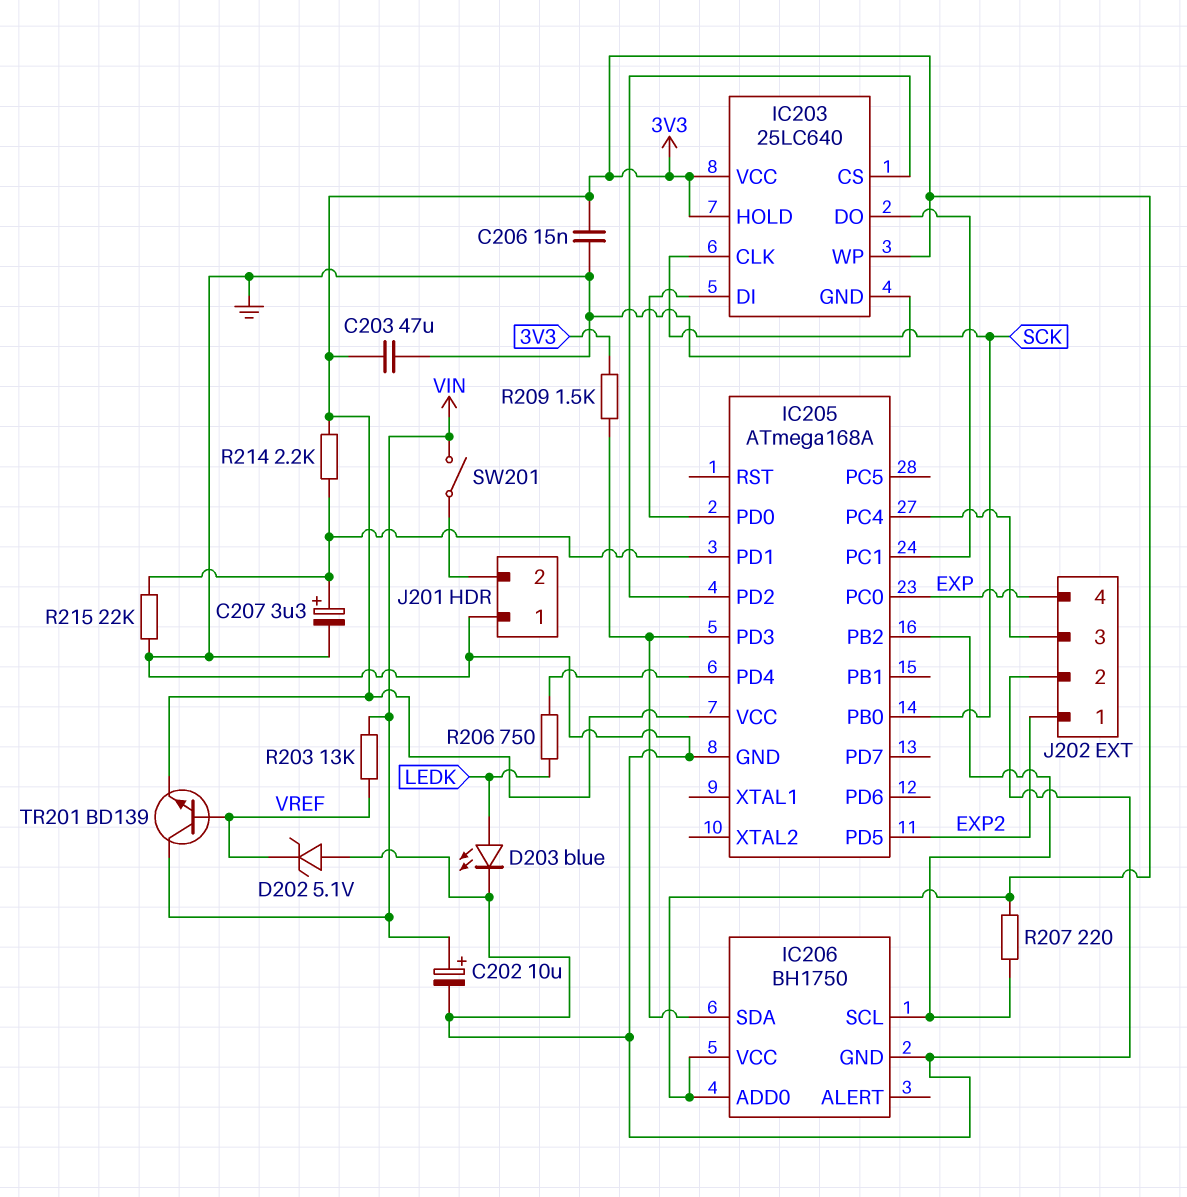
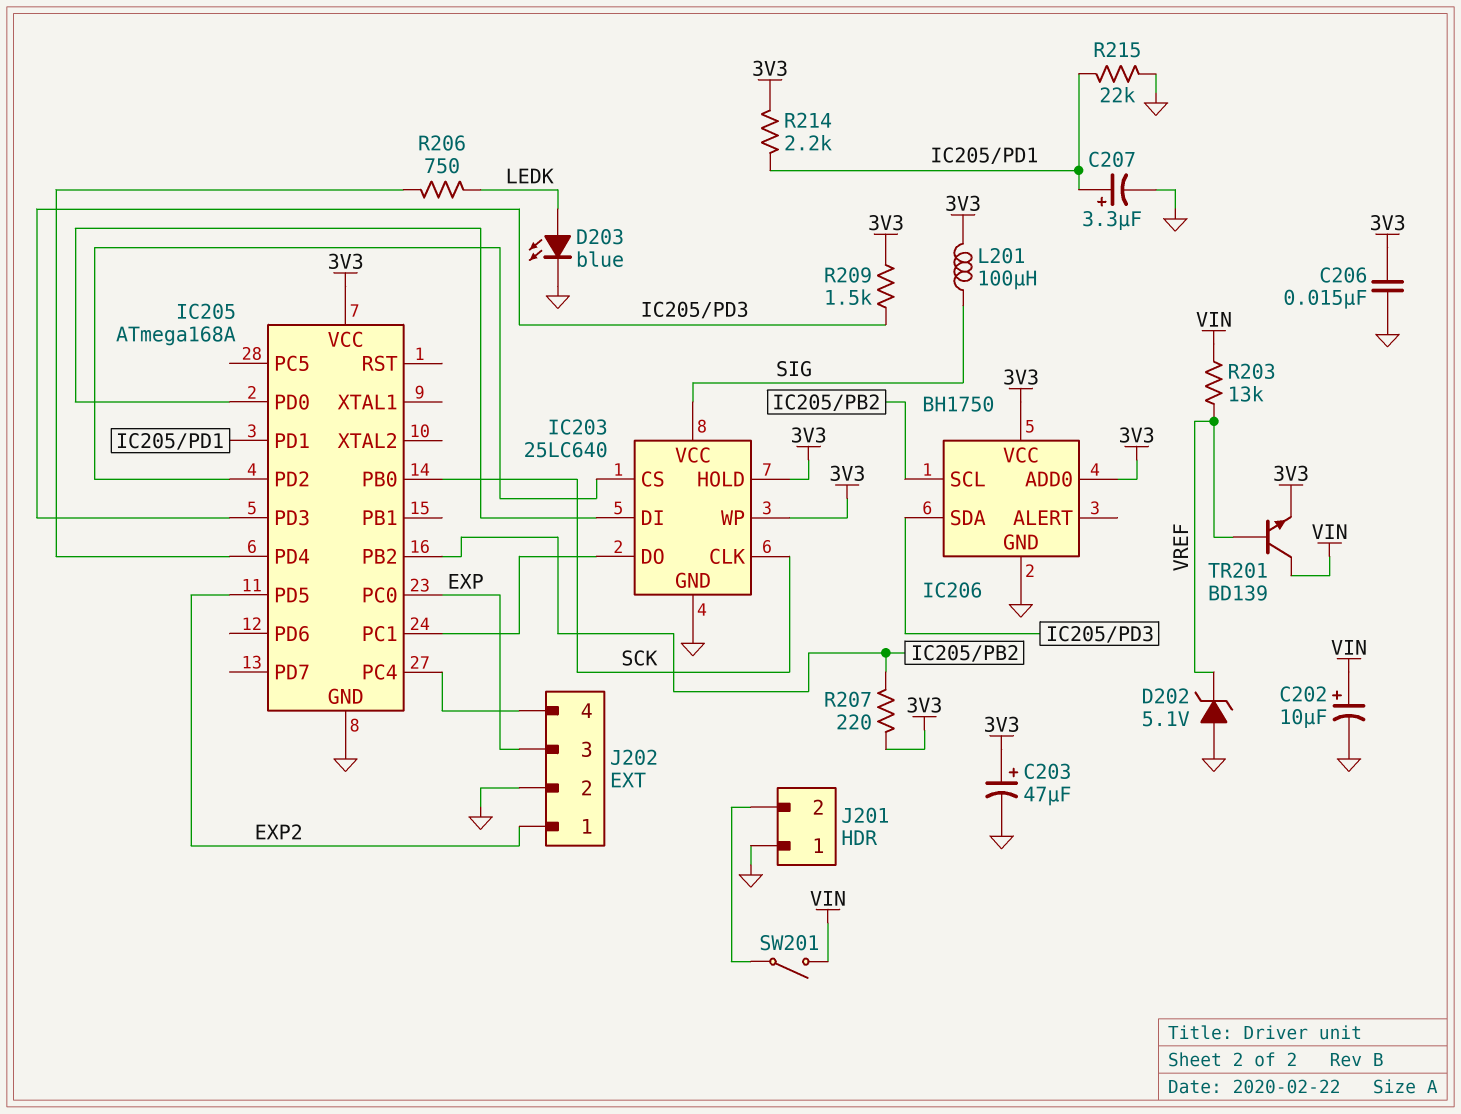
C203: 47uF (3V3, GND) -> 47uF (plus 3V3, minus GND)
IC203 pin VCC: 3V3 -> SIG
J202 pin 3: IC205/PC4 -> EXP
J202 pin 4: EXP -> IC205/PC4
L201: none -> 100uH (3V3, SIG)

